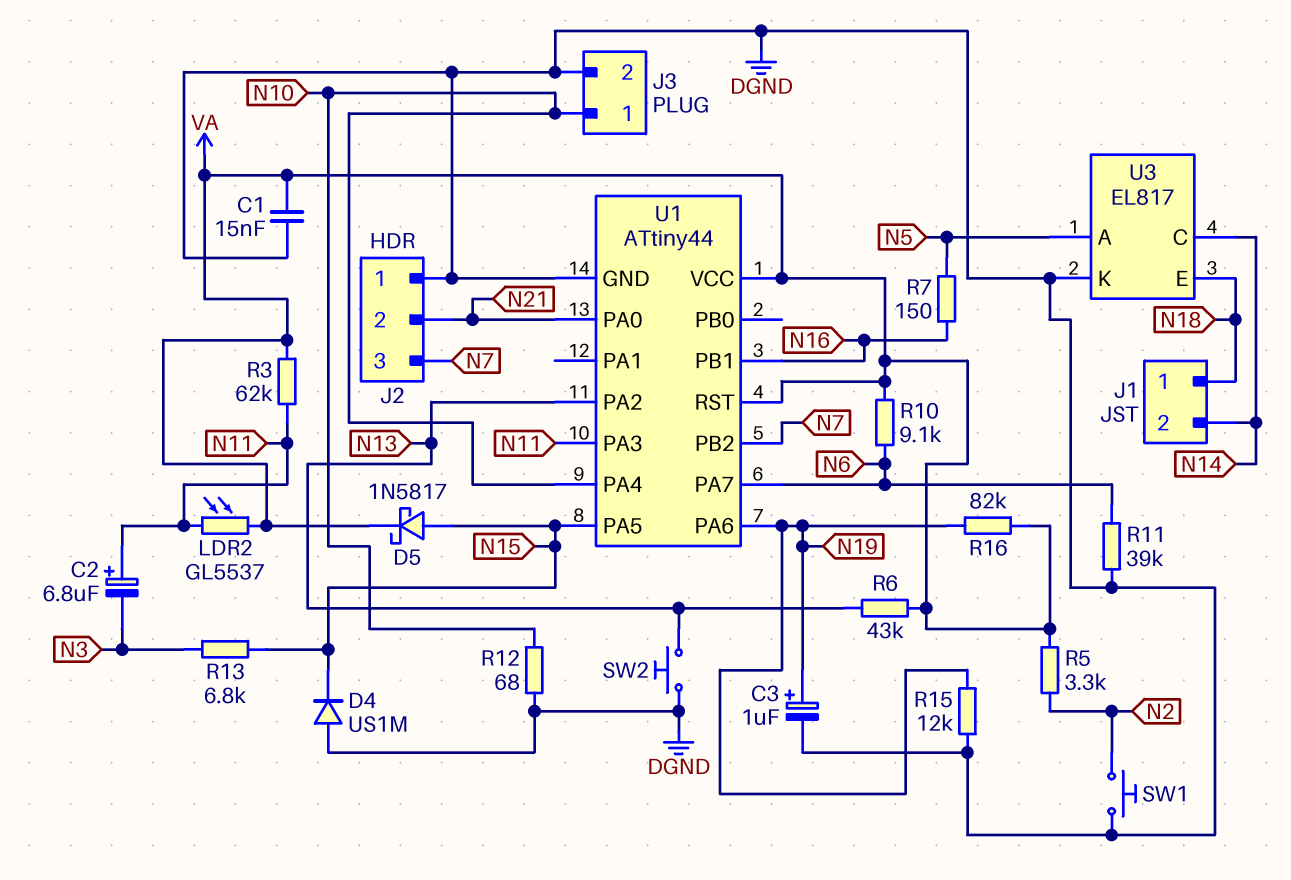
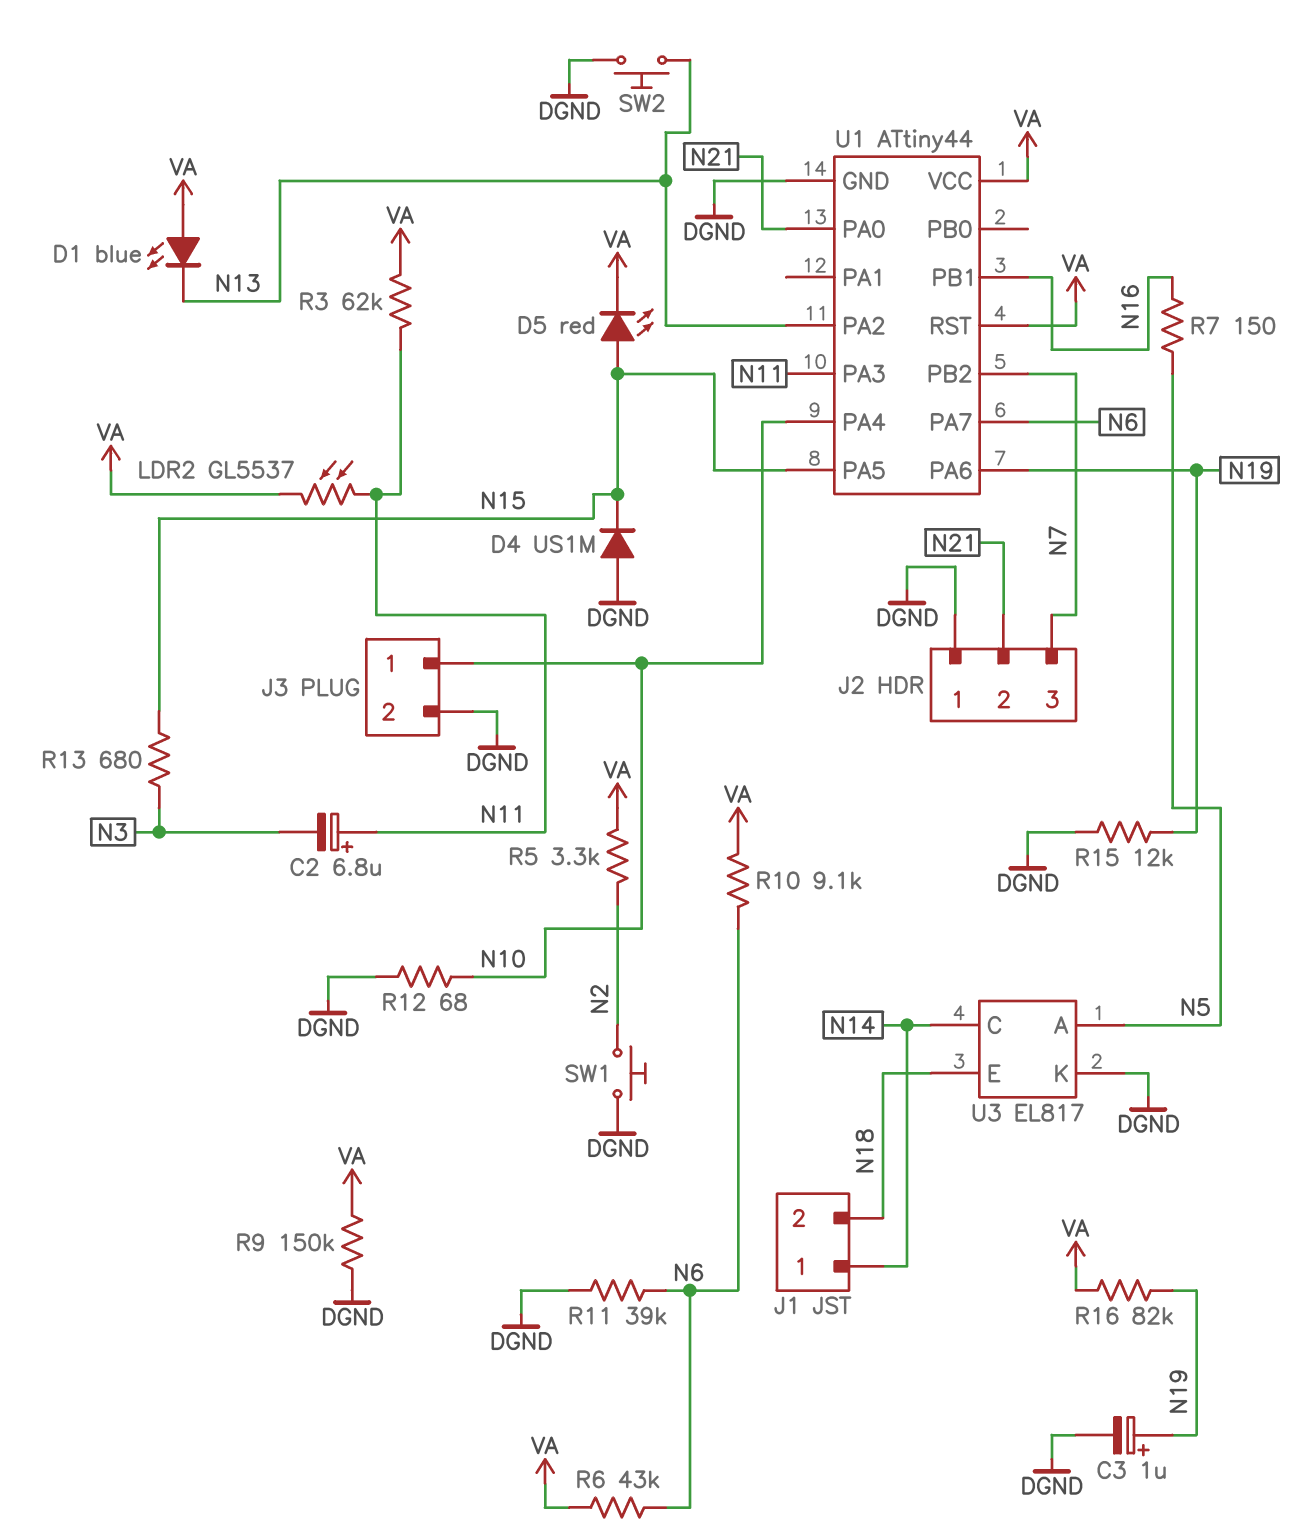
C1: 15nF (DGND, VA) -> none
D1: none -> LED blue (A VA, K N13)
D5: schottky 1N5817 (A N15, K VA) -> LED red (A N15, K VA)
J1 pin 1: N18 -> N14
J1 pin 2: N14 -> N18
R6: 43k (N13, VA) -> 43k (N6, VA)
R9: none -> 150k (DGND, VA)
R13: 6.8k (N3, N15) -> 680 (N3, N15)

